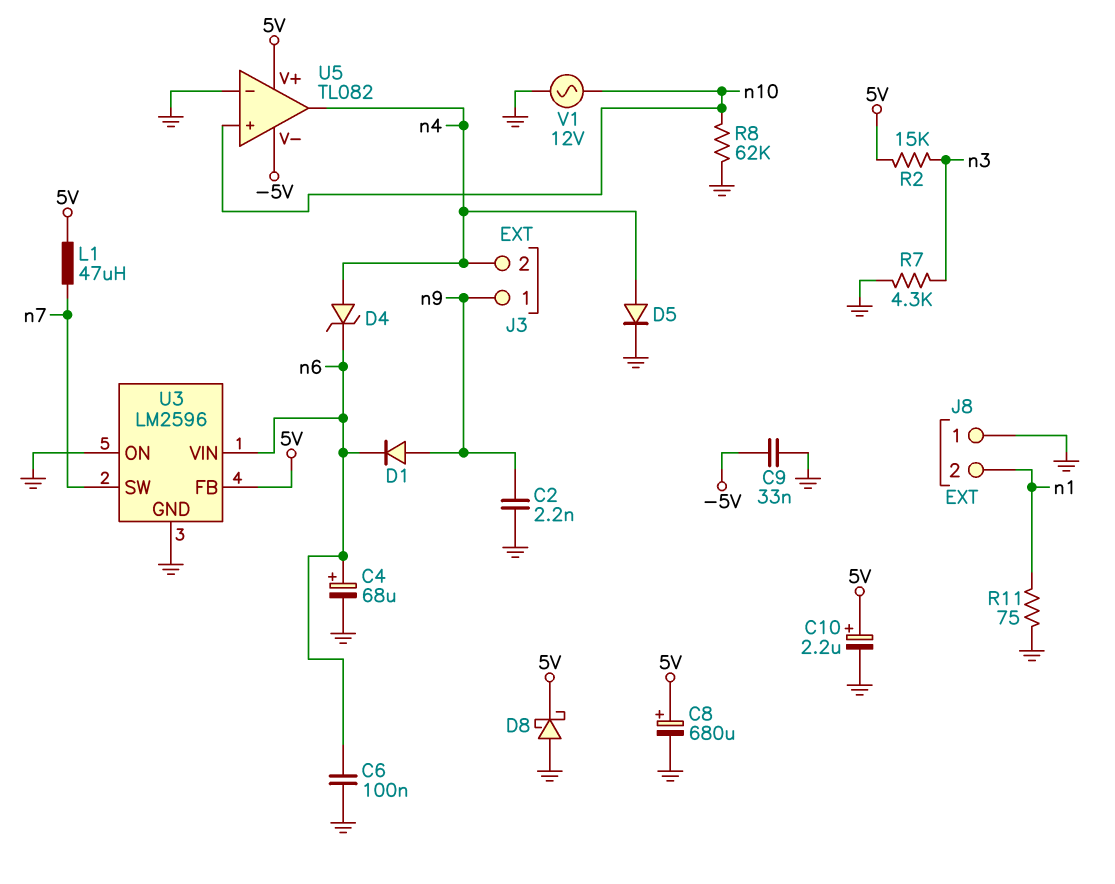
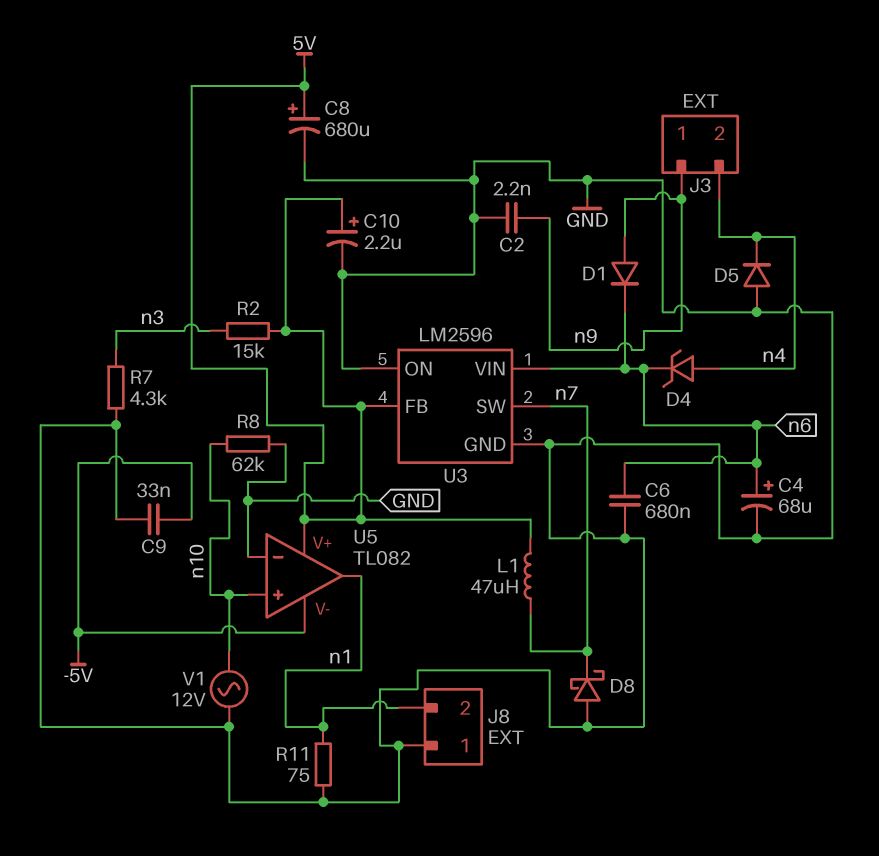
C6: 100nF (GND, n6) -> 680nF (GND, n6)
D5: diode (A n4, K GND) -> diode (A GND, K n4)
D8: schottky (A GND, K 5V) -> schottky (A GND, K n7)
U5 pin out: n4 -> n1

